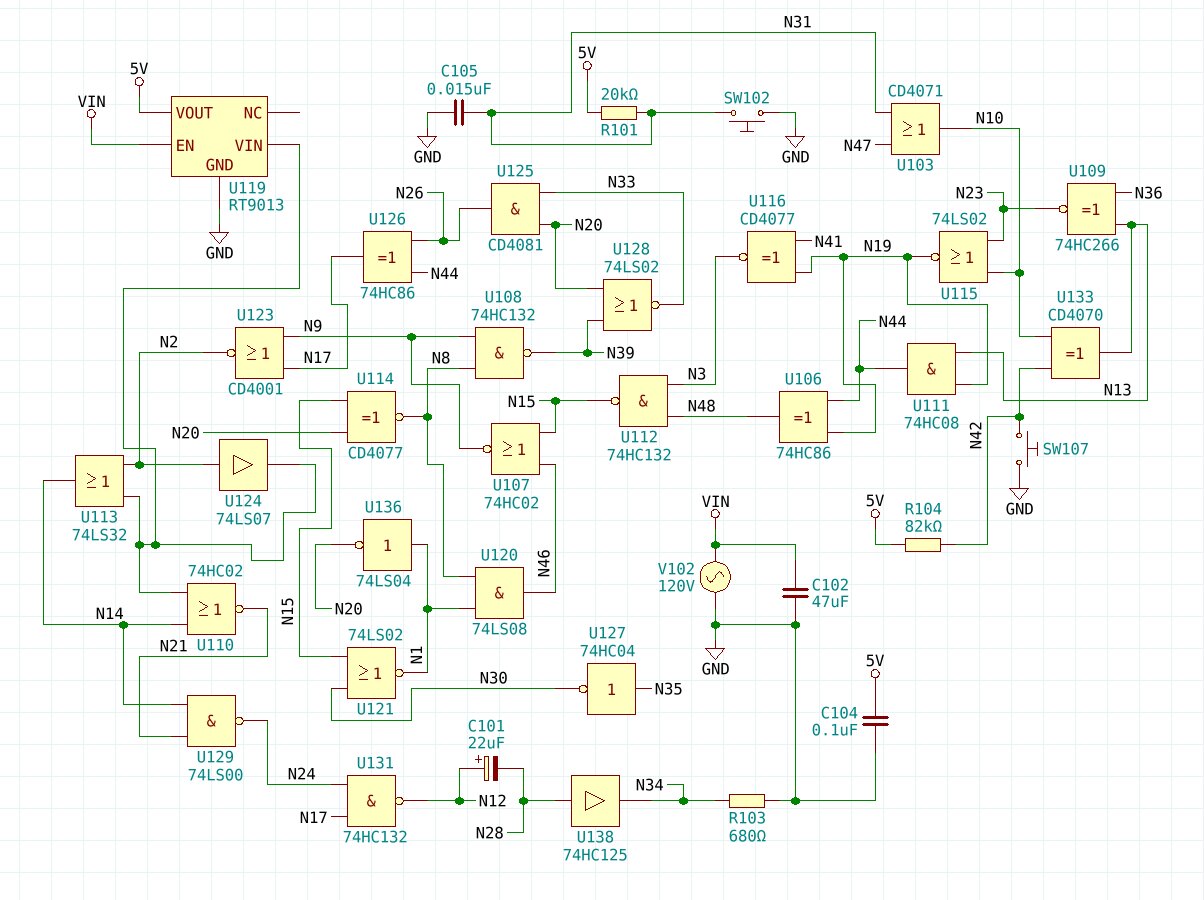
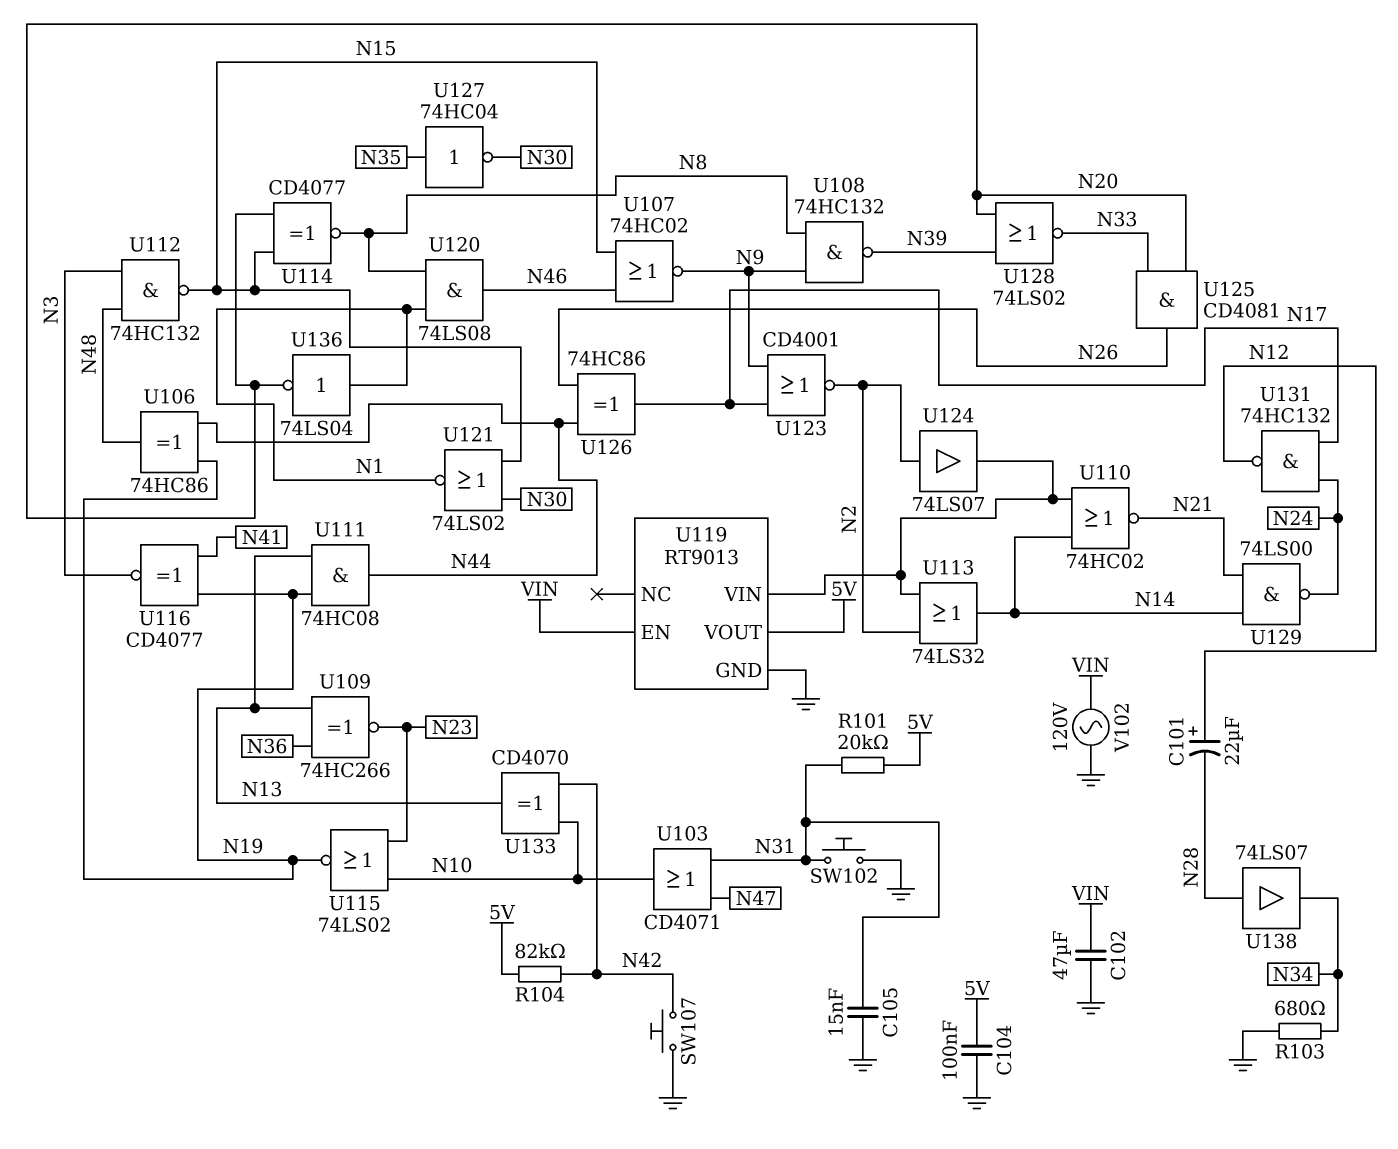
U138: buffer 74HC125 (in N28, out N34) -> buffer 74LS07 (in N28, out N34)

